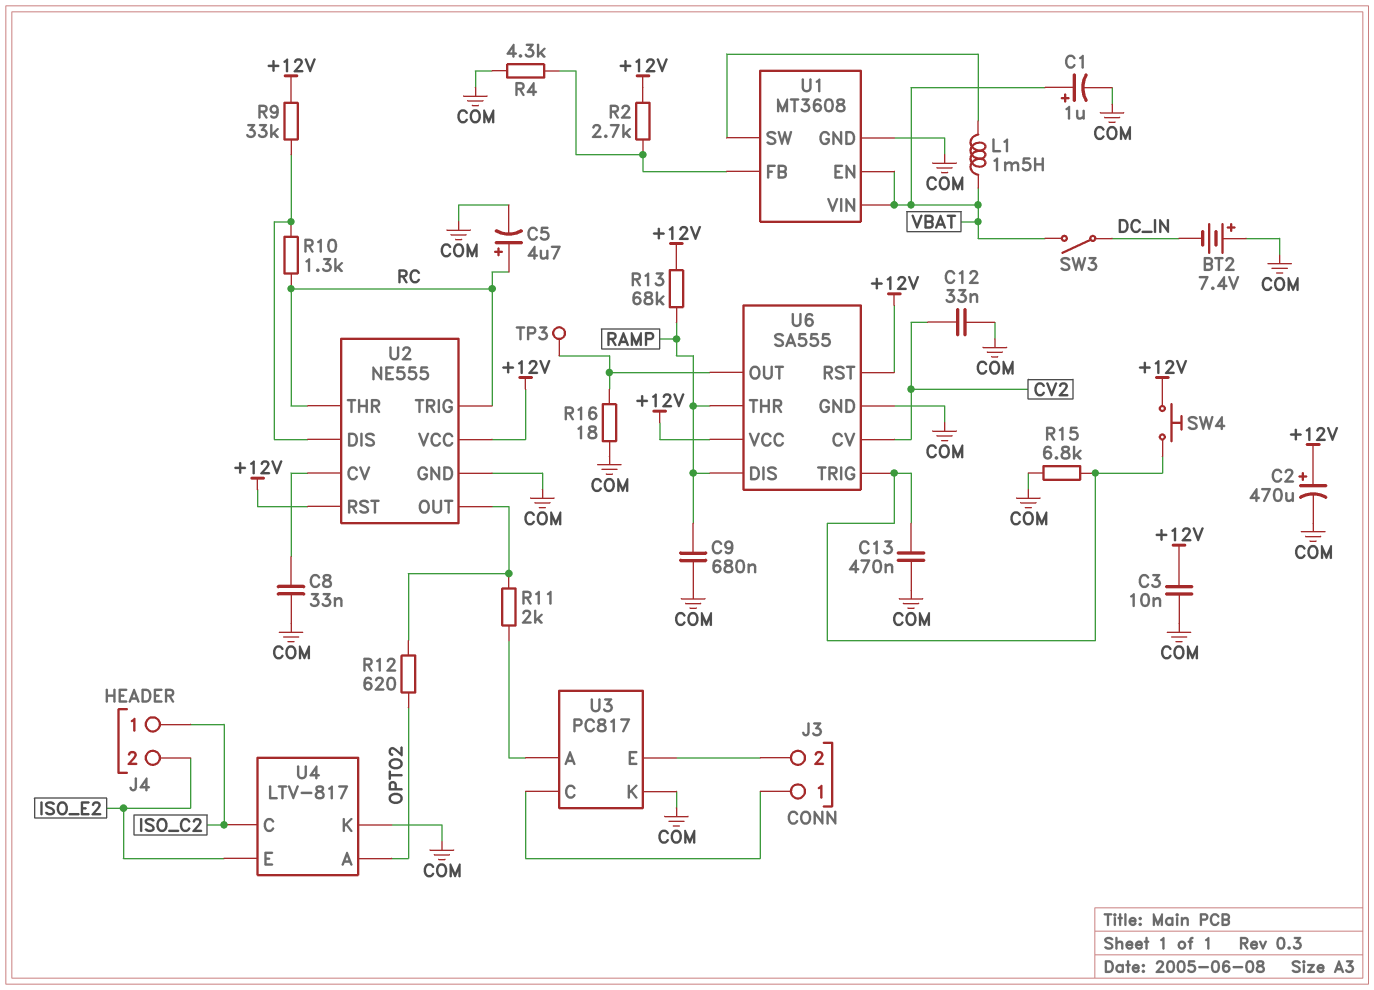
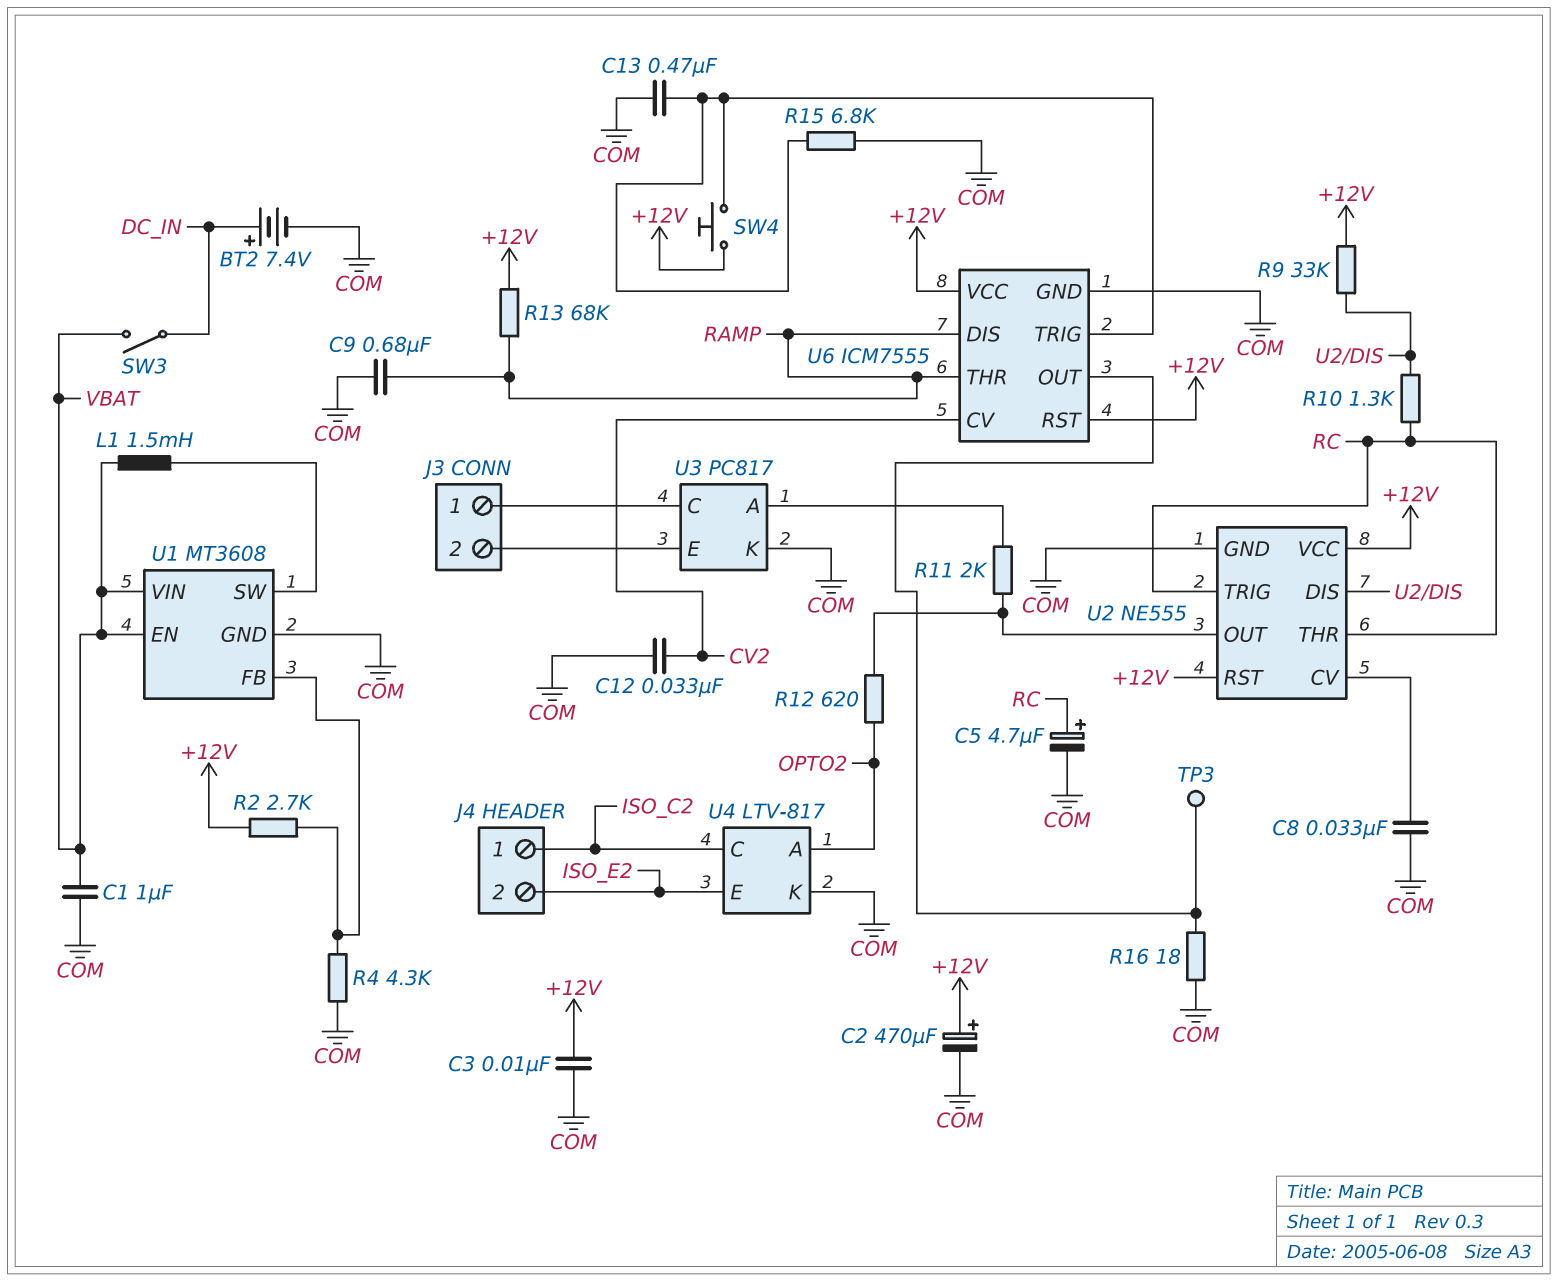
BT2: 7.4V (plus COM, minus DC_IN) -> 7.4V (plus DC_IN, minus COM)
C1: 1uF (plus VBAT, minus COM) -> 1uF (COM, VBAT)
U6: SA555 -> ICM7555

